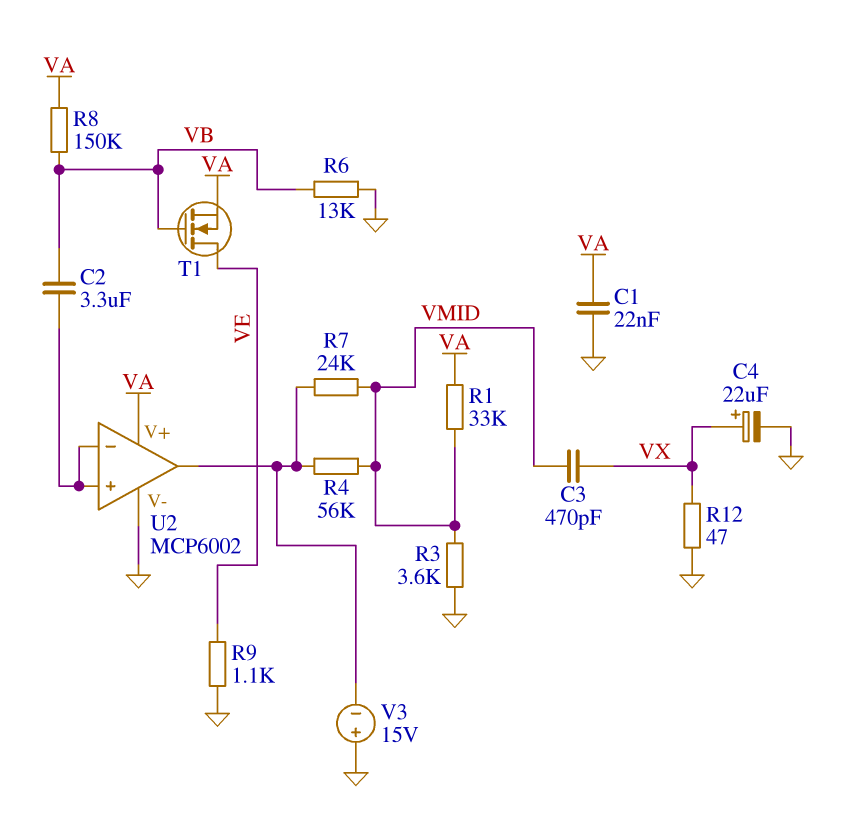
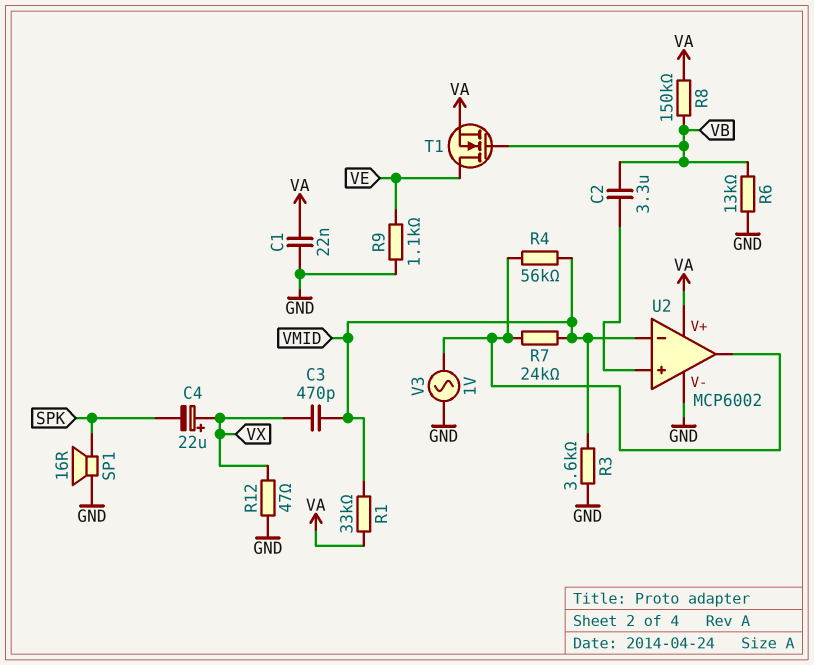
C4: 22uF (plus VX, minus GND) -> 22uF (plus VX, minus SPK)
SP1: none -> speaker 16R (GND, SPK)
U2 pin in-: U2/in+ -> VMID
V3: 15V (plus GND, minus U2/out) -> AC 1V (GND, U2/out)

